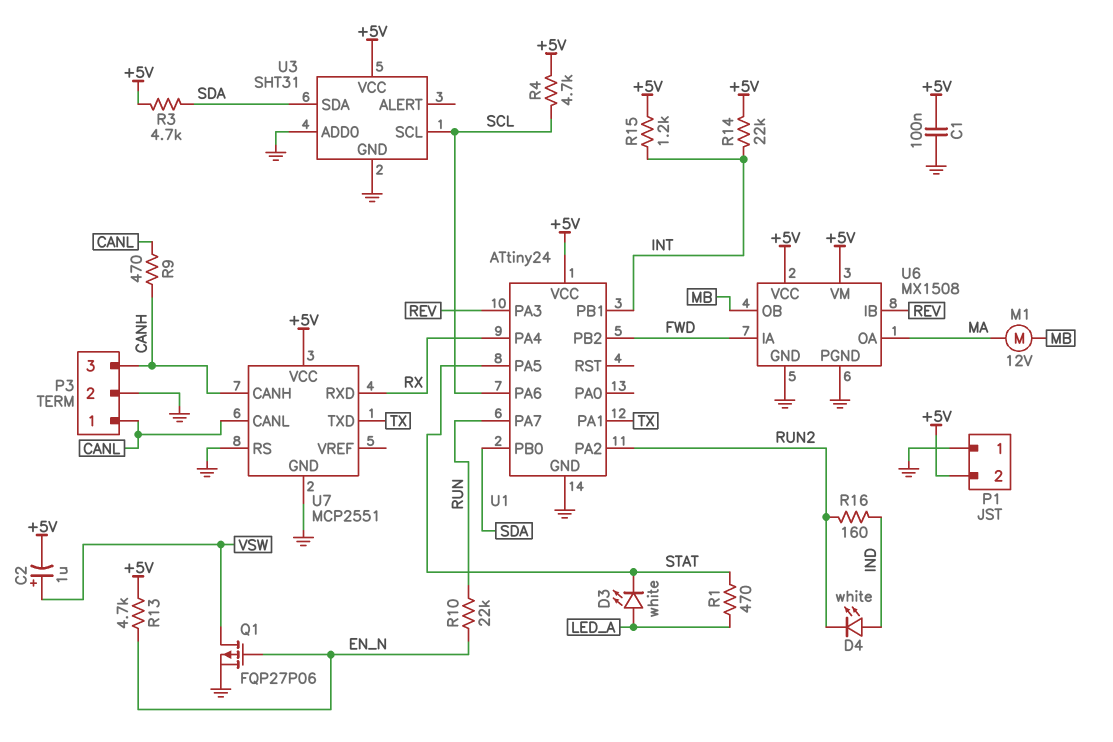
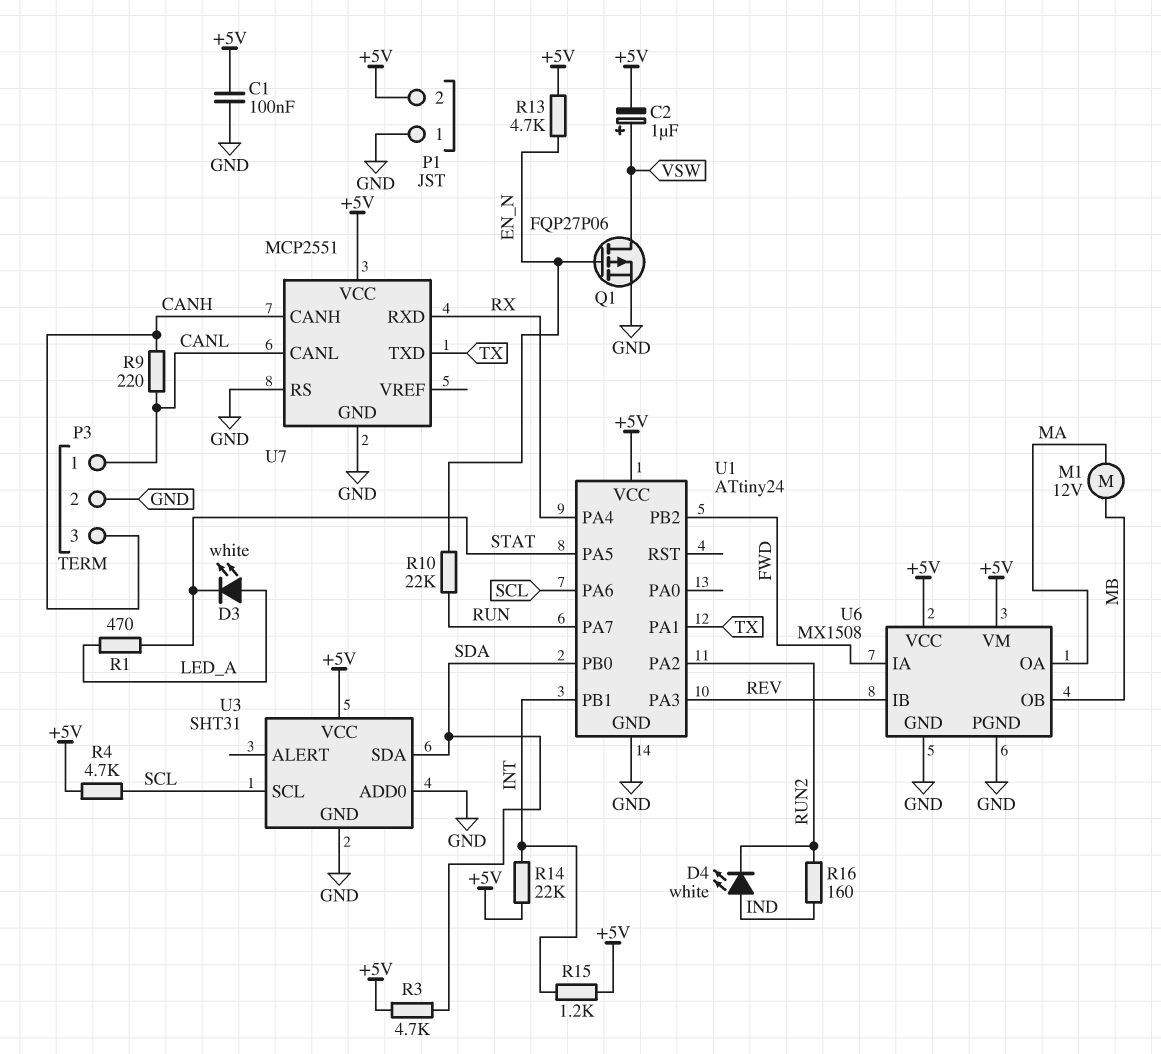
R9: 470 (CANH, CANL) -> 220 (CANH, CANL)

